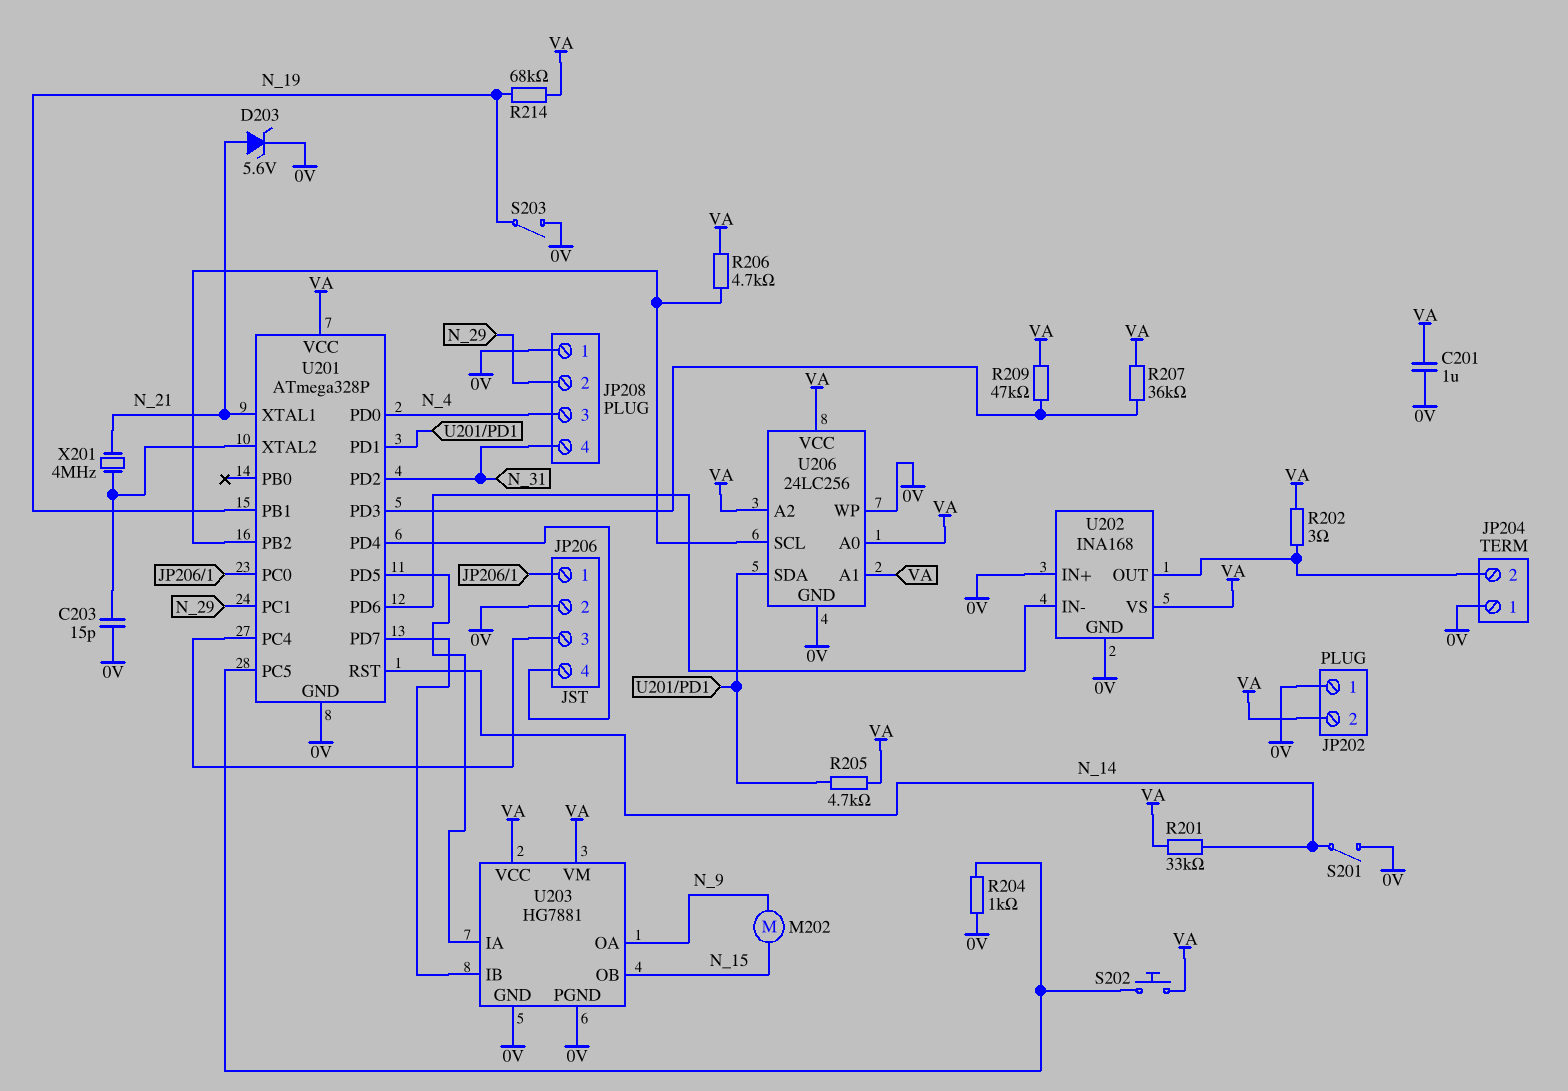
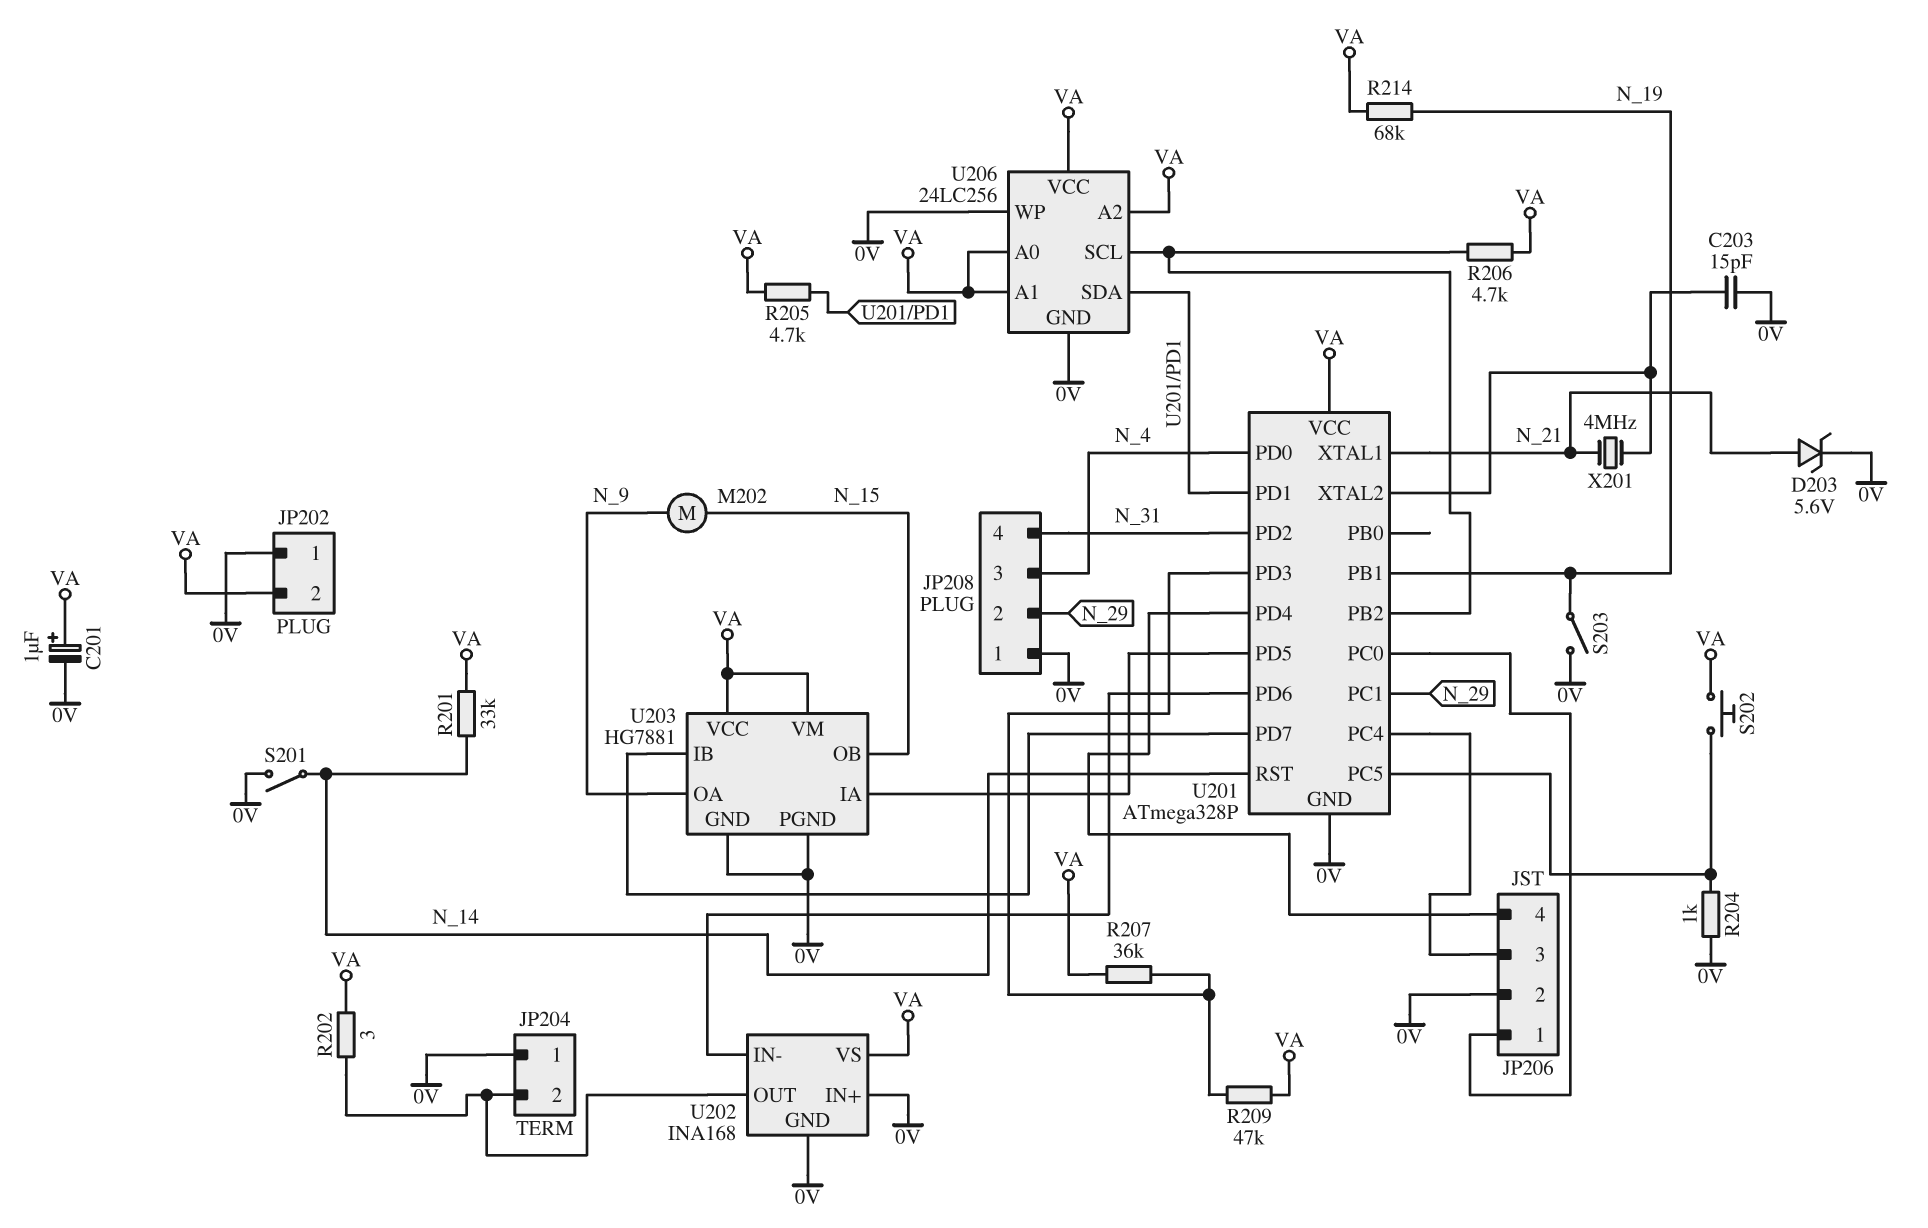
C201: 1uF (0V, VA) -> 1uF (plus VA, minus 0V)

